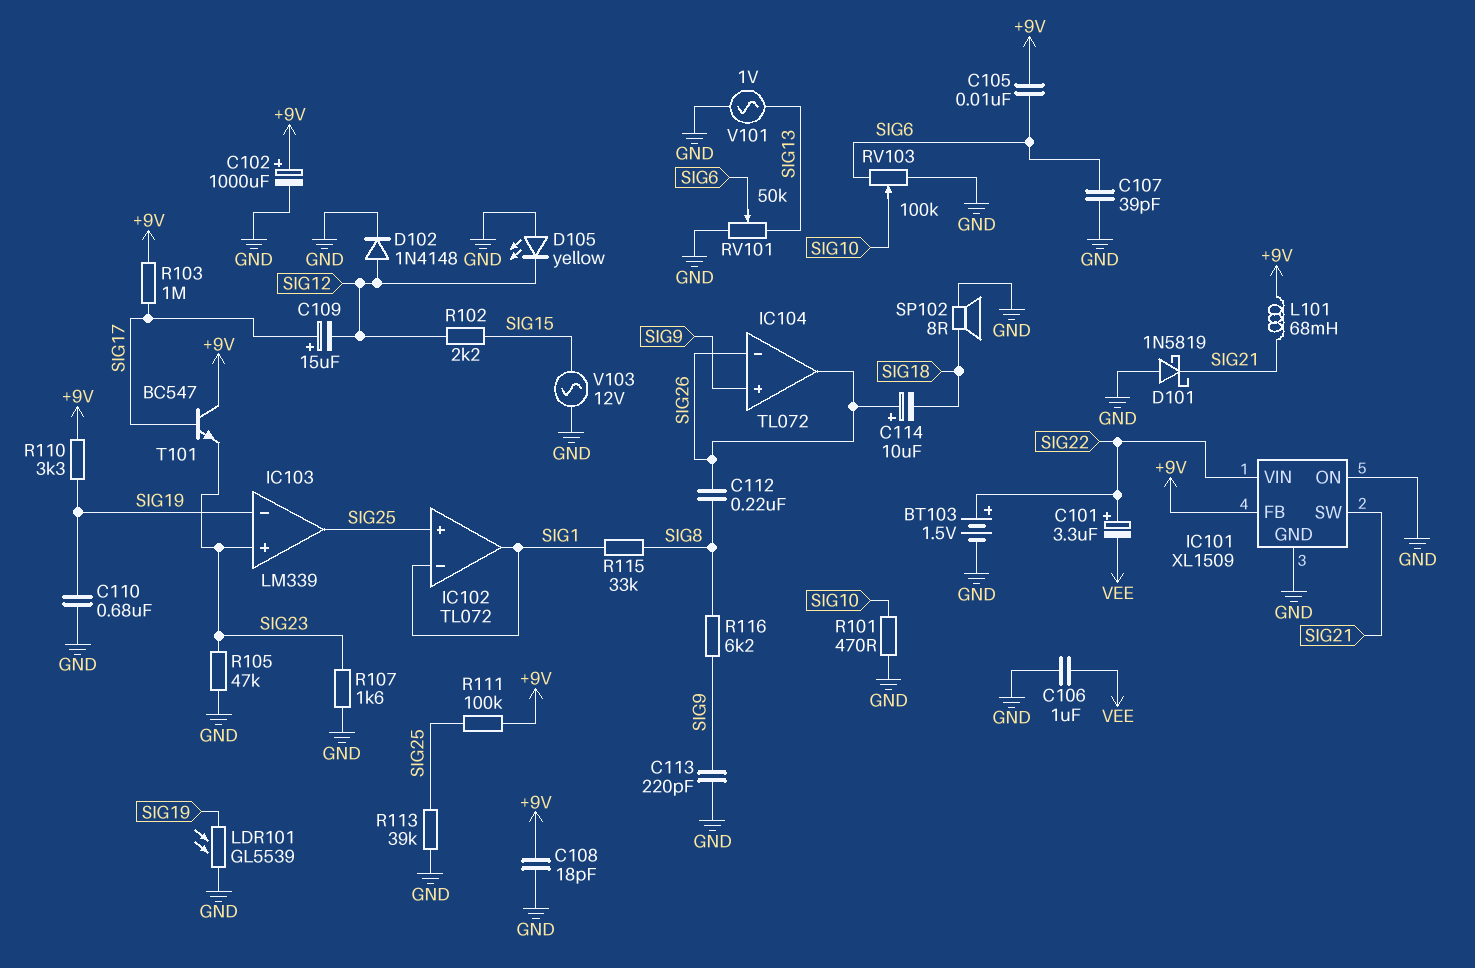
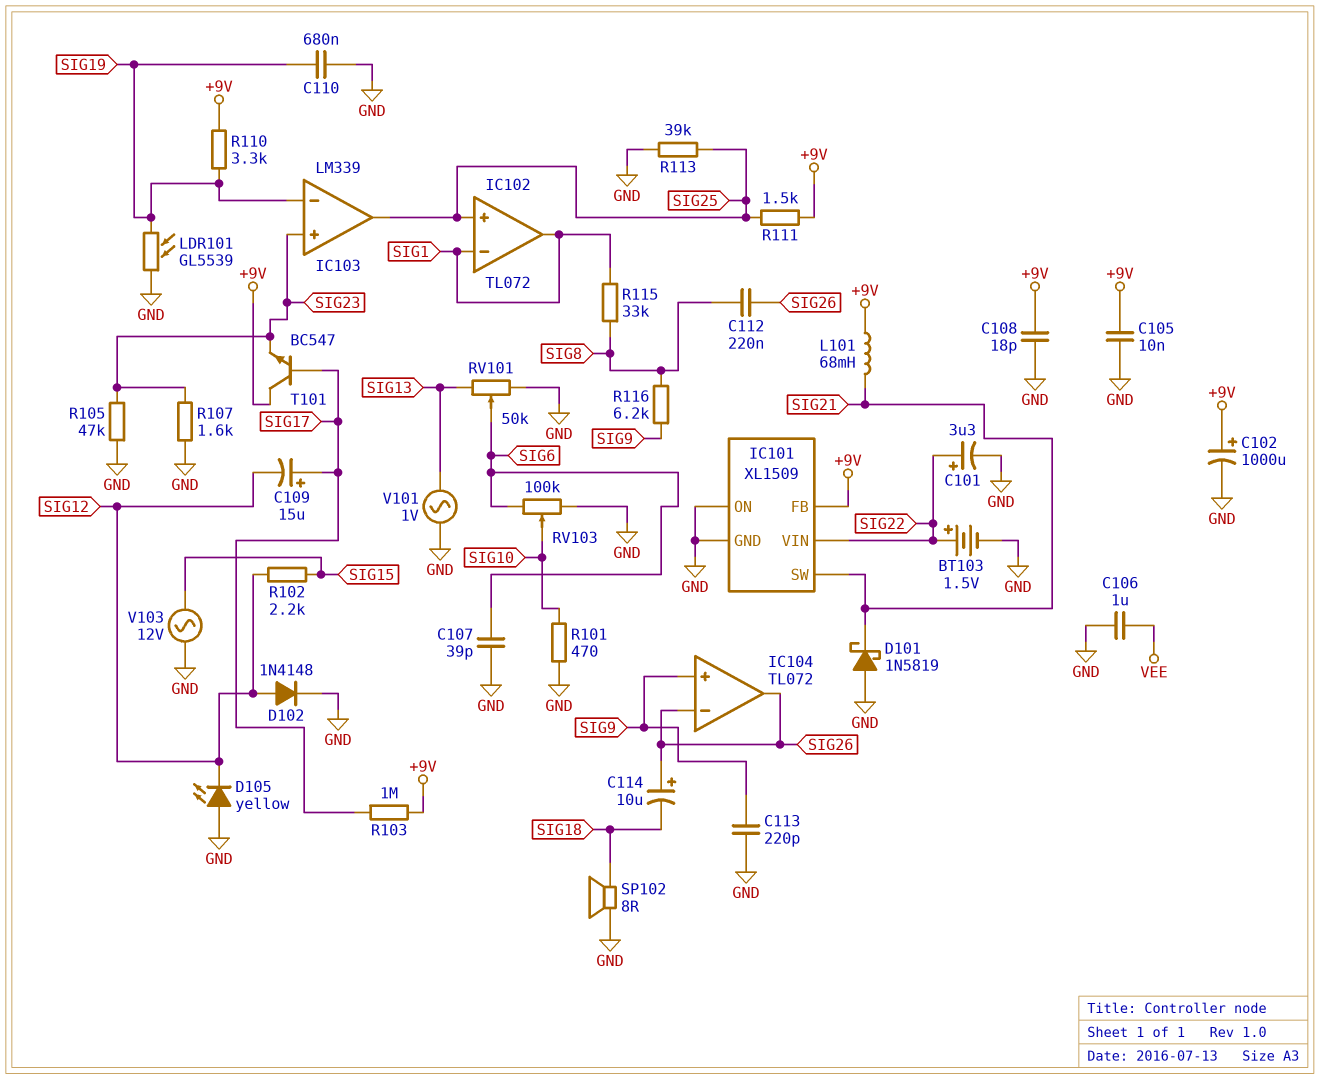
C101: 3.3uF (plus SIG22, minus VEE) -> 3.3uF (plus SIG22, minus GND)
C105: 10nF (+9V, SIG6) -> 10nF (+9V, GND)
R111: 100k (+9V, SIG25) -> 1.5k (+9V, SIG25)

